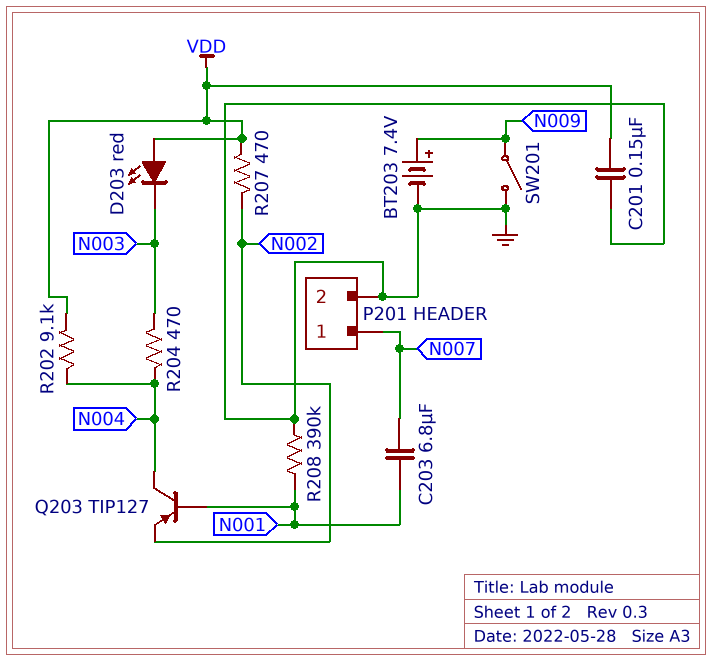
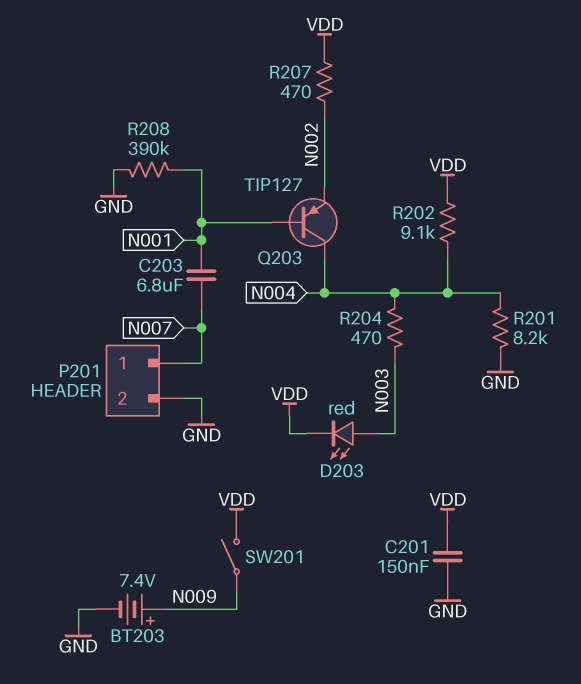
D203: LED red (A VDD, K N003) -> LED red (A N003, K VDD)
R201: none -> 8.2k (GND, N004)
SW201: switch (GND, N009) -> switch (N009, VDD)

